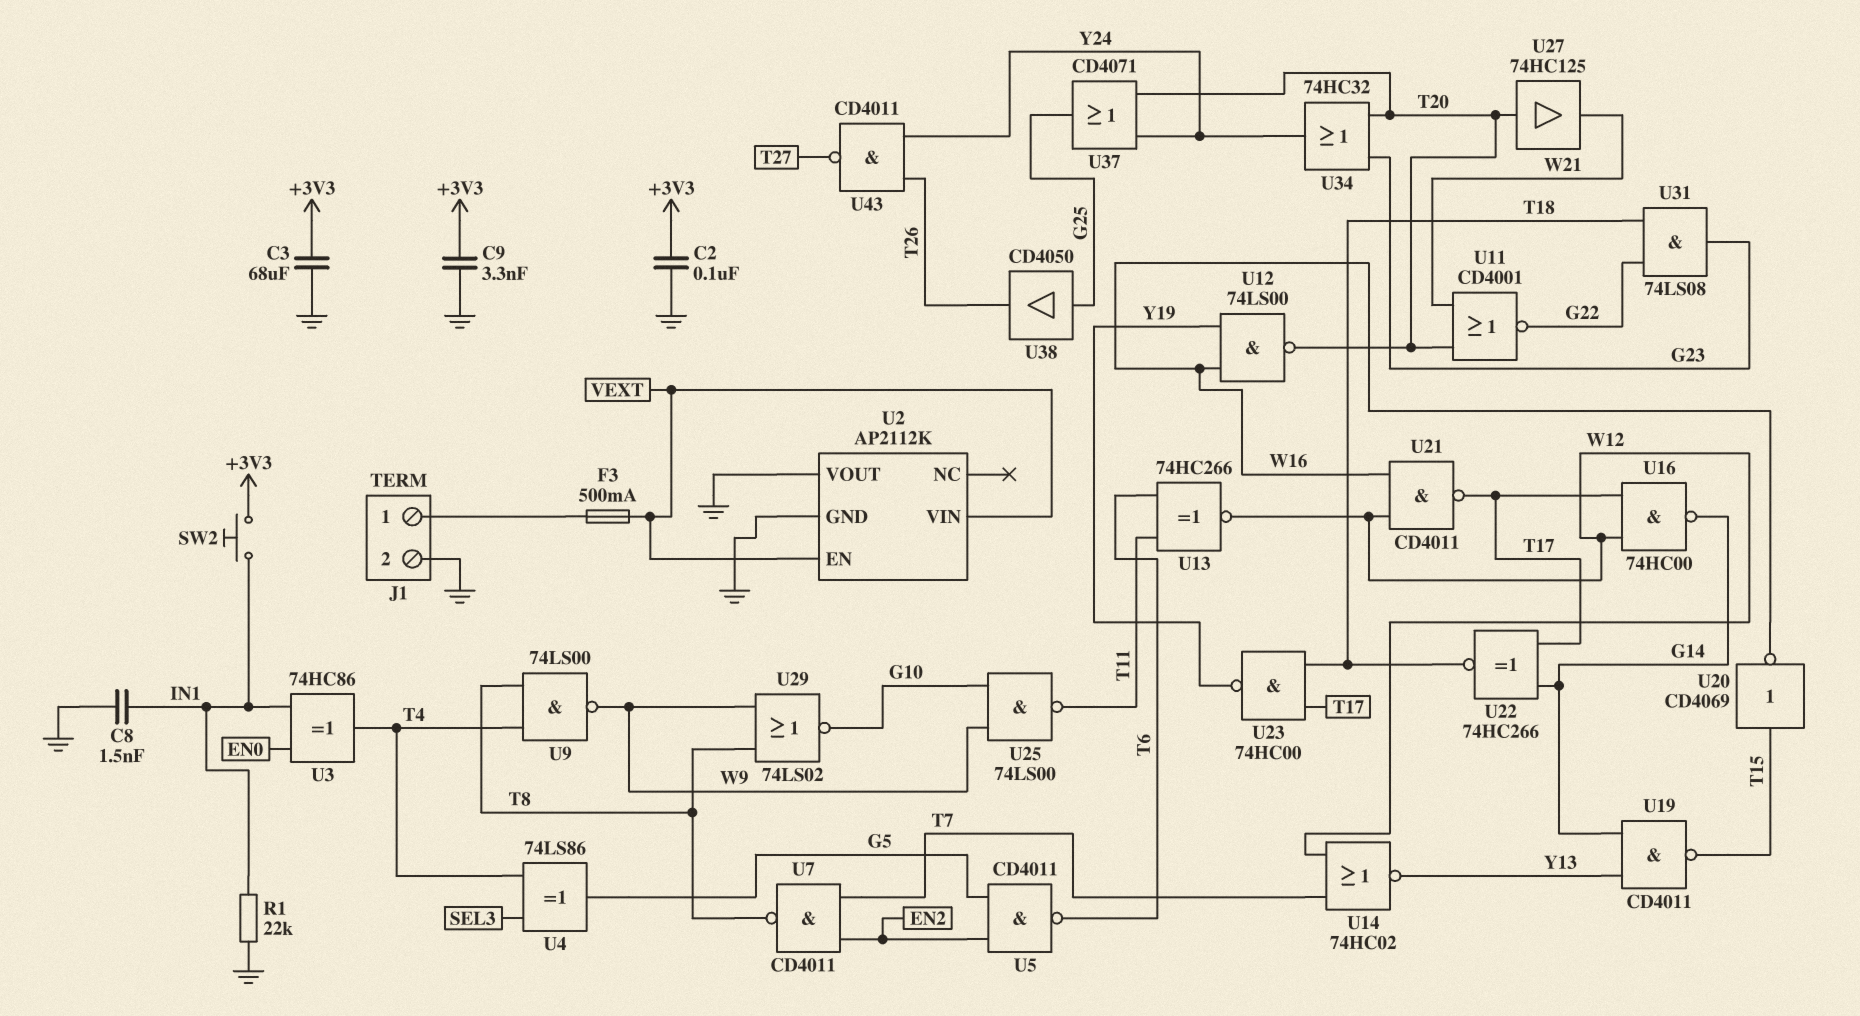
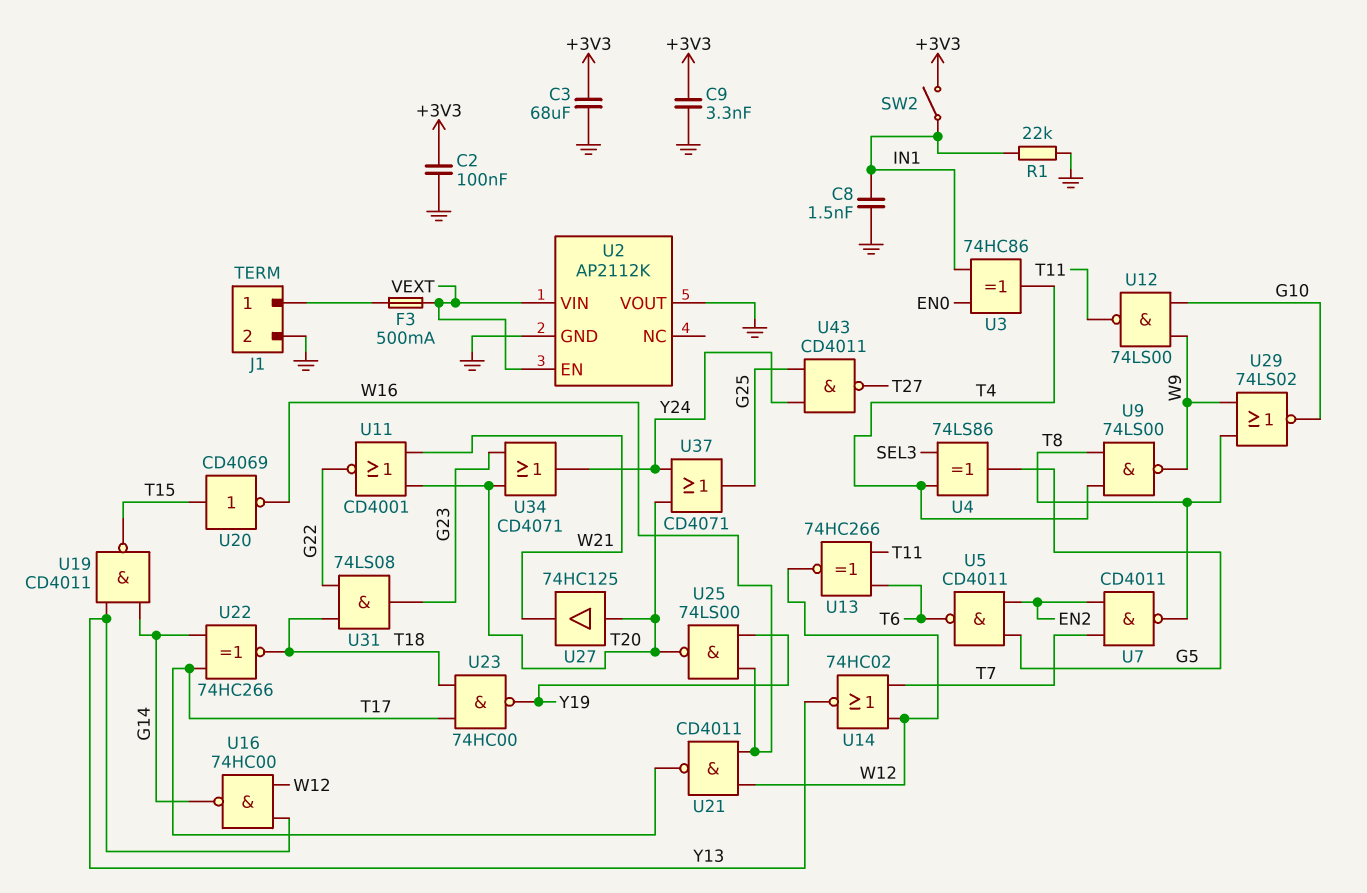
SW2: button (+3V3, IN1) -> switch (+3V3, IN1)
U12: NAND 74LS00 (in W16, in Y19, out T20) -> NAND 74LS00 (in G10, in W9, out T11)
U16: NAND 74HC00 (in T17, in W12, out G14) -> NAND 74HC00 (in W12, in Y13, out G14)
U25: NAND 74LS00 (in G10, in W9, out T11) -> NAND 74LS00 (in W16, in Y19, out T20)
U34: OR 74HC32 (in G23, in T20, out Y24) -> OR CD4071 (in G23, in T20, out Y24)
U38: buffer CD4050 (in G25, out T26) -> none
U43: NAND CD4011 (in T26, in Y24, out T27) -> NAND CD4011 (in G25, in Y24, out T27)

